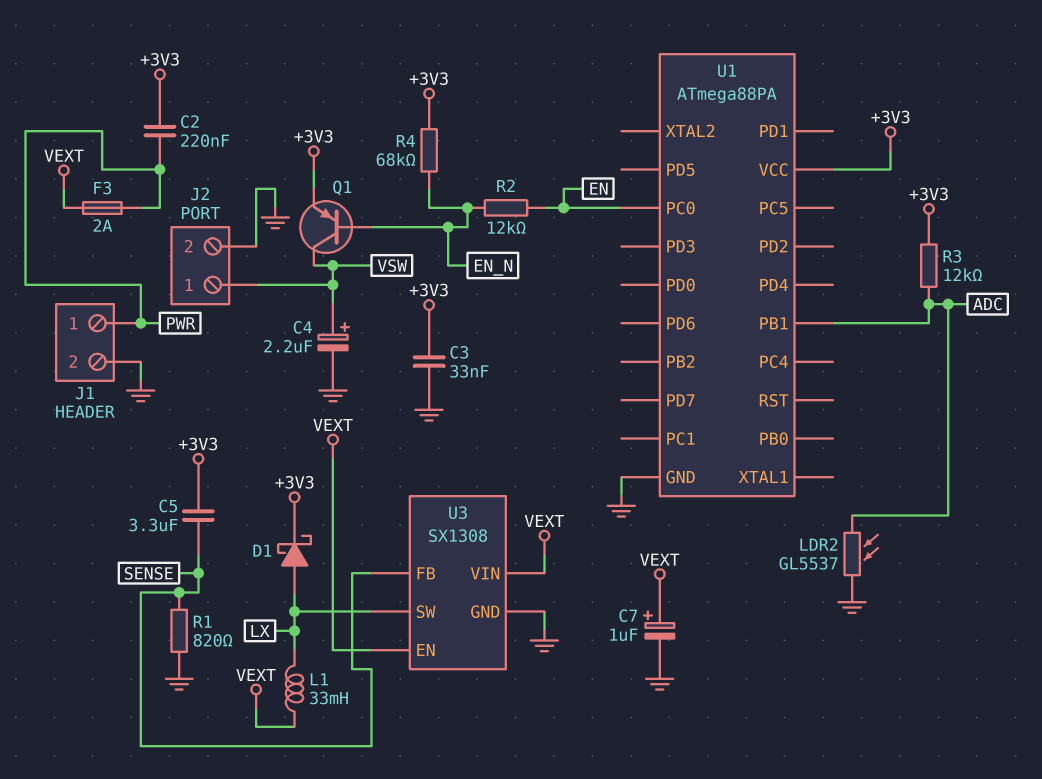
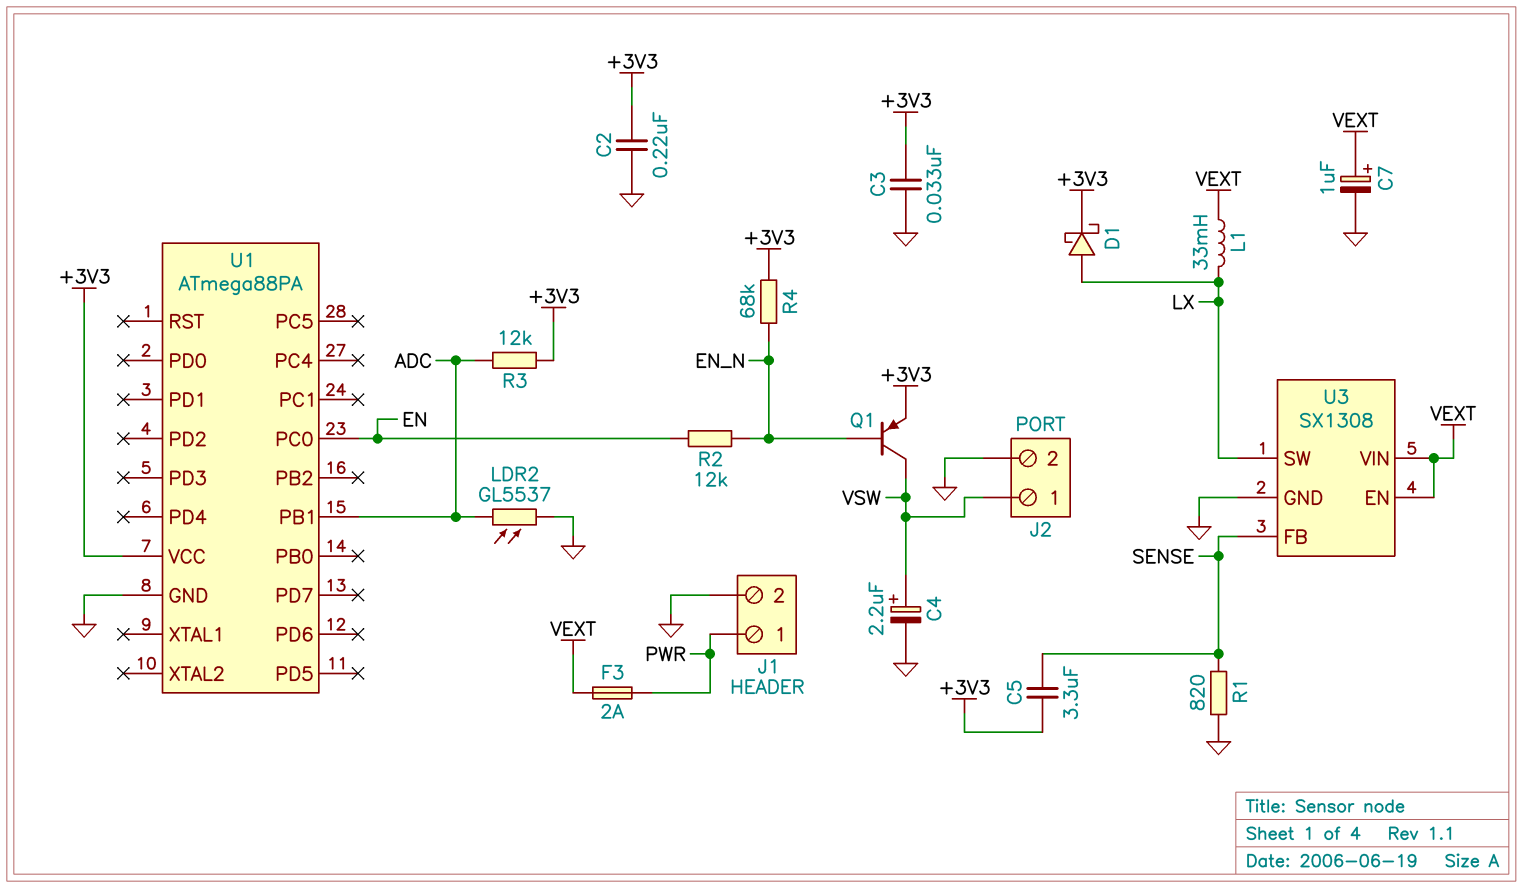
C2: 220nF (+3V3, PWR) -> 220nF (+3V3, GND)

